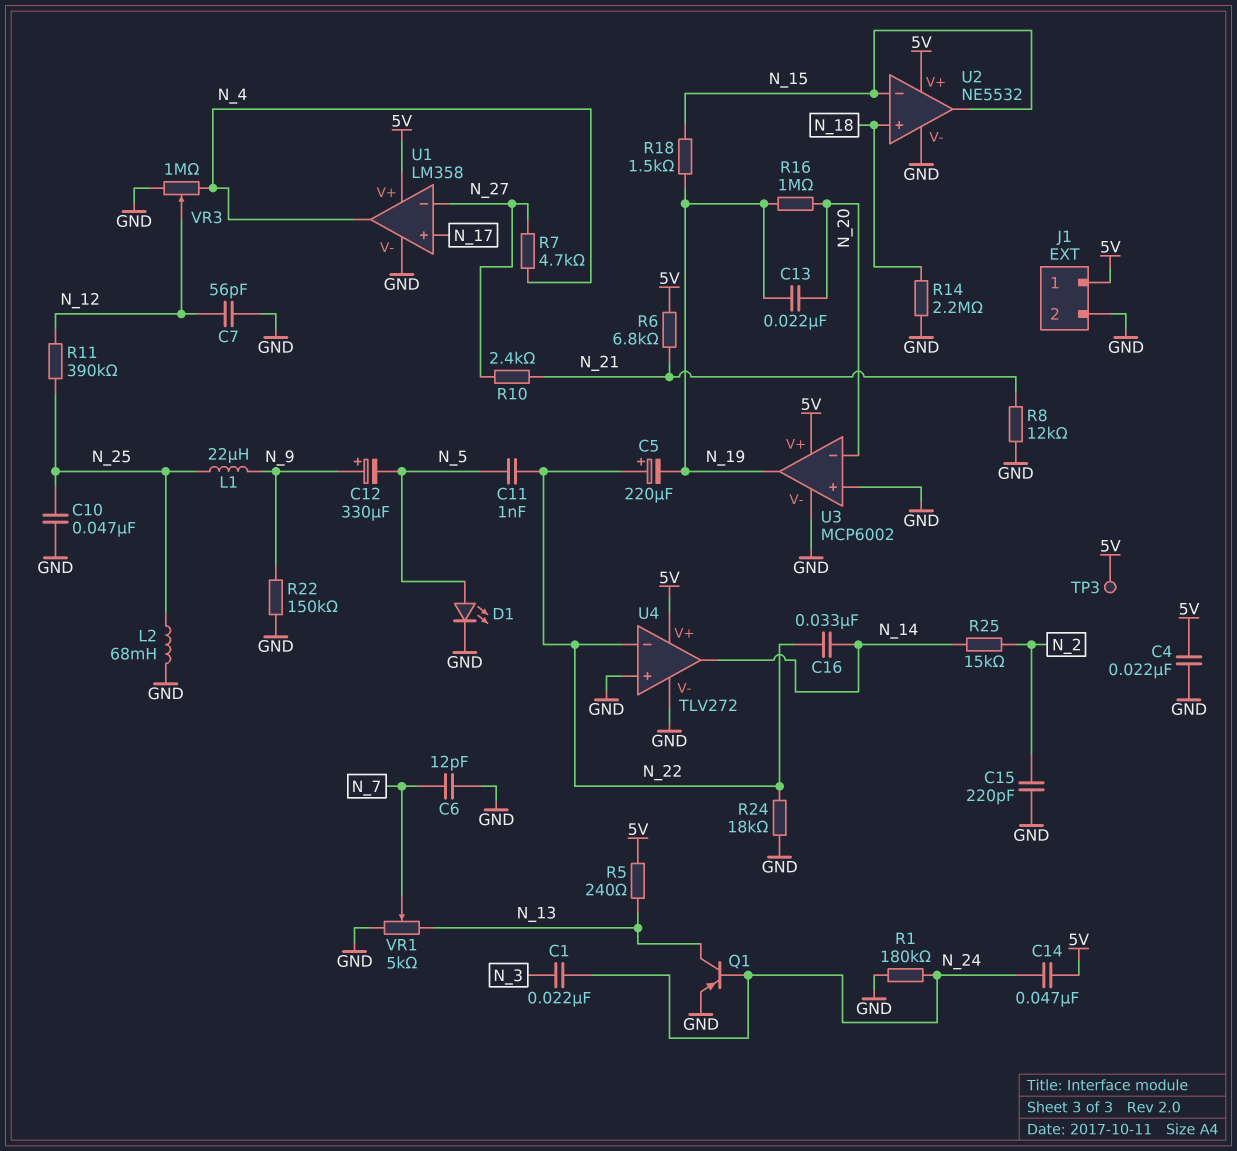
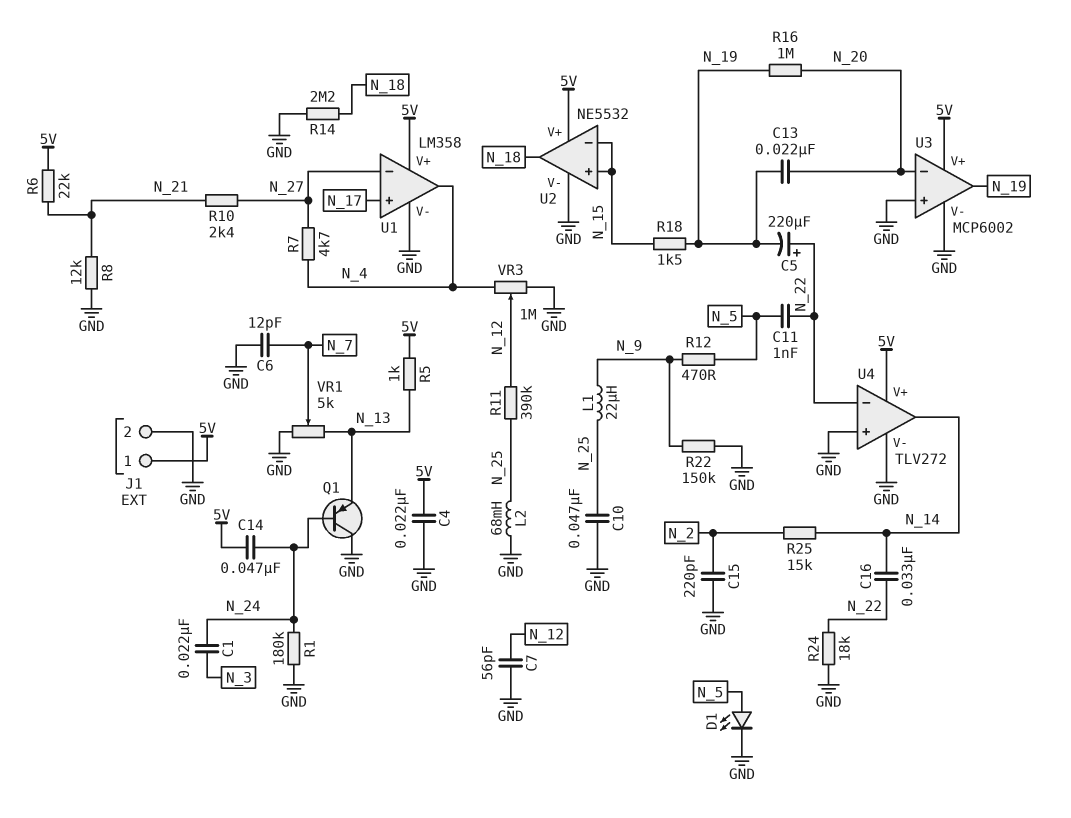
C12: 330uF (plus N_9, minus N_5) -> none
Q1: PNP (B N_24, C N_13, E GND) -> PNP (B N_24, C GND, E N_13)
R5: 240 (5V, N_13) -> 1k (5V, N_13)
R6: 6.8k (5V, N_21) -> 22k (5V, N_21)
R12: none -> 470 (N_5, N_9)
TP3: test point (5V) -> none
U2 pin in+: N_18 -> N_15
U2 pin out: N_15 -> N_18

